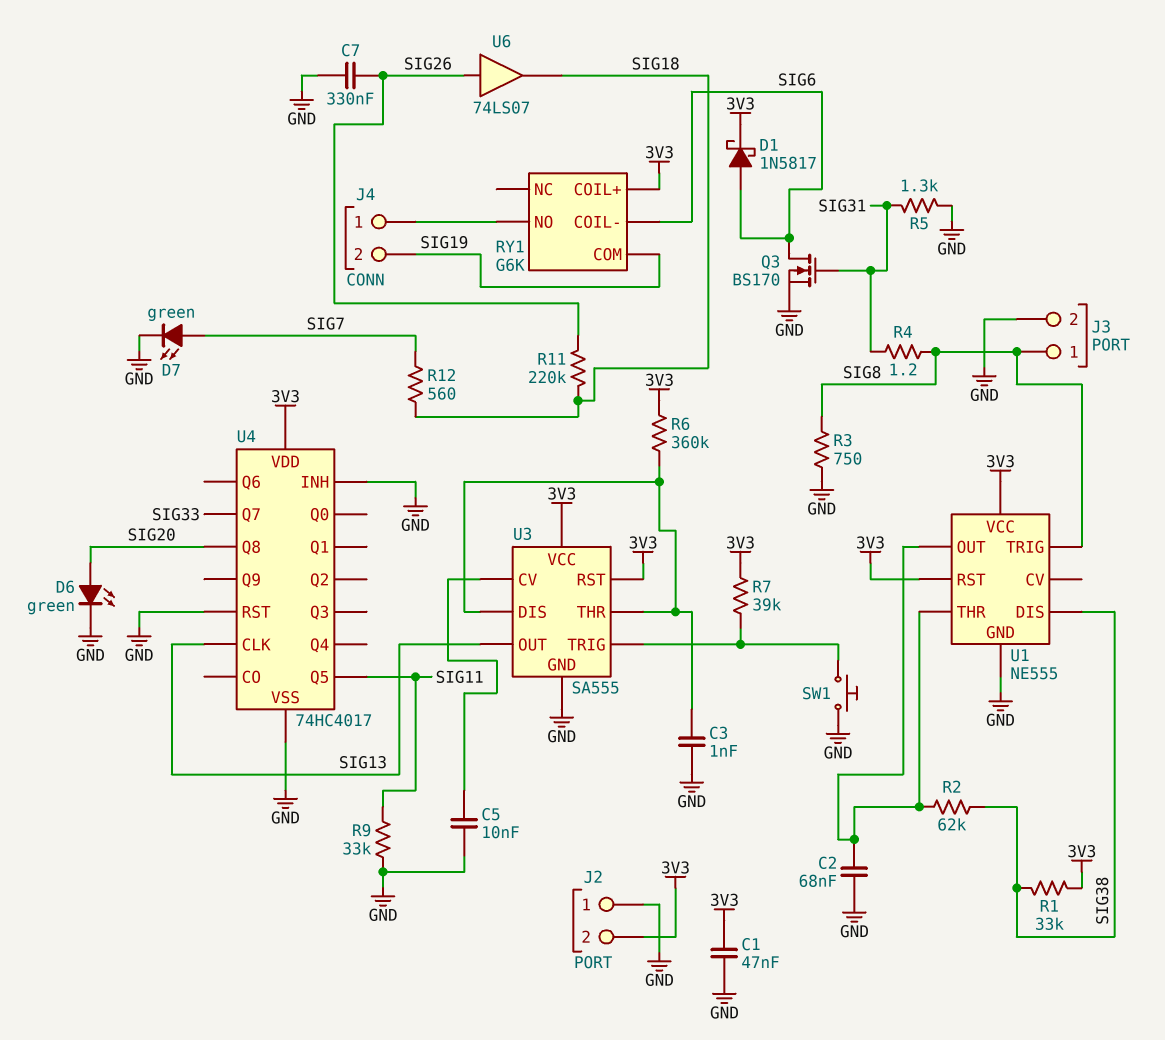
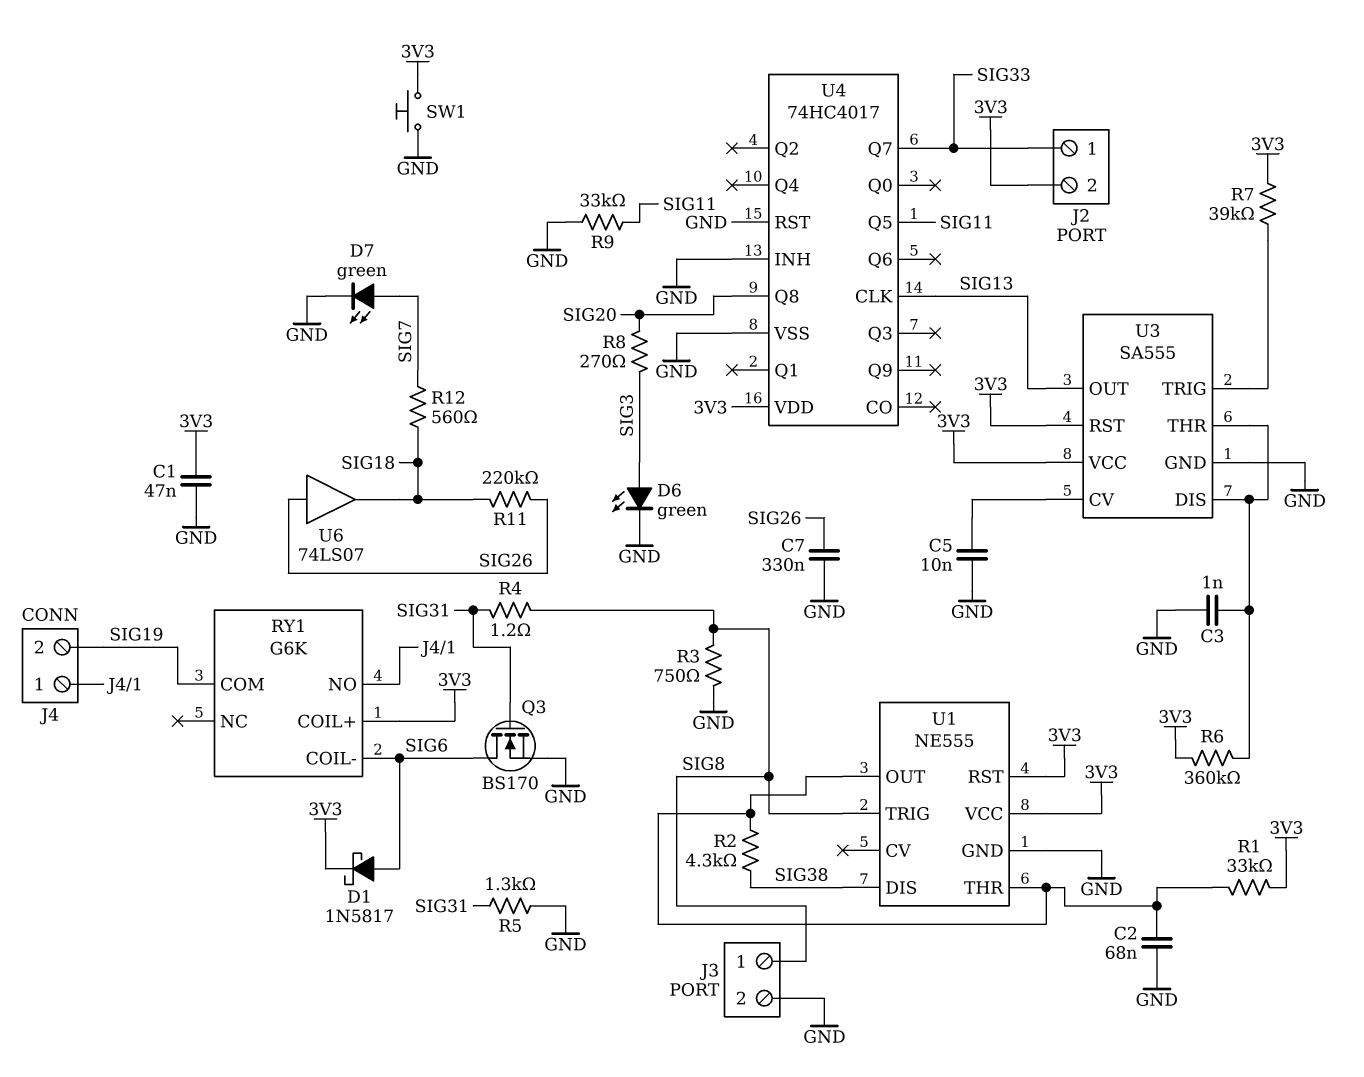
D6: LED green (A SIG20, K GND) -> LED green (A SIG3, K GND)
J2 pin 1: GND -> SIG33
R1: 33k (3V3, SIG38) -> 33k (3V3, U1/OUT)
R2: 62k (SIG38, U1/OUT) -> 4.3k (SIG38, U1/OUT)
R8: none -> 270 (SIG3, SIG20)
SW1: button (GND, U3/TRIG) -> button (3V3, GND)

